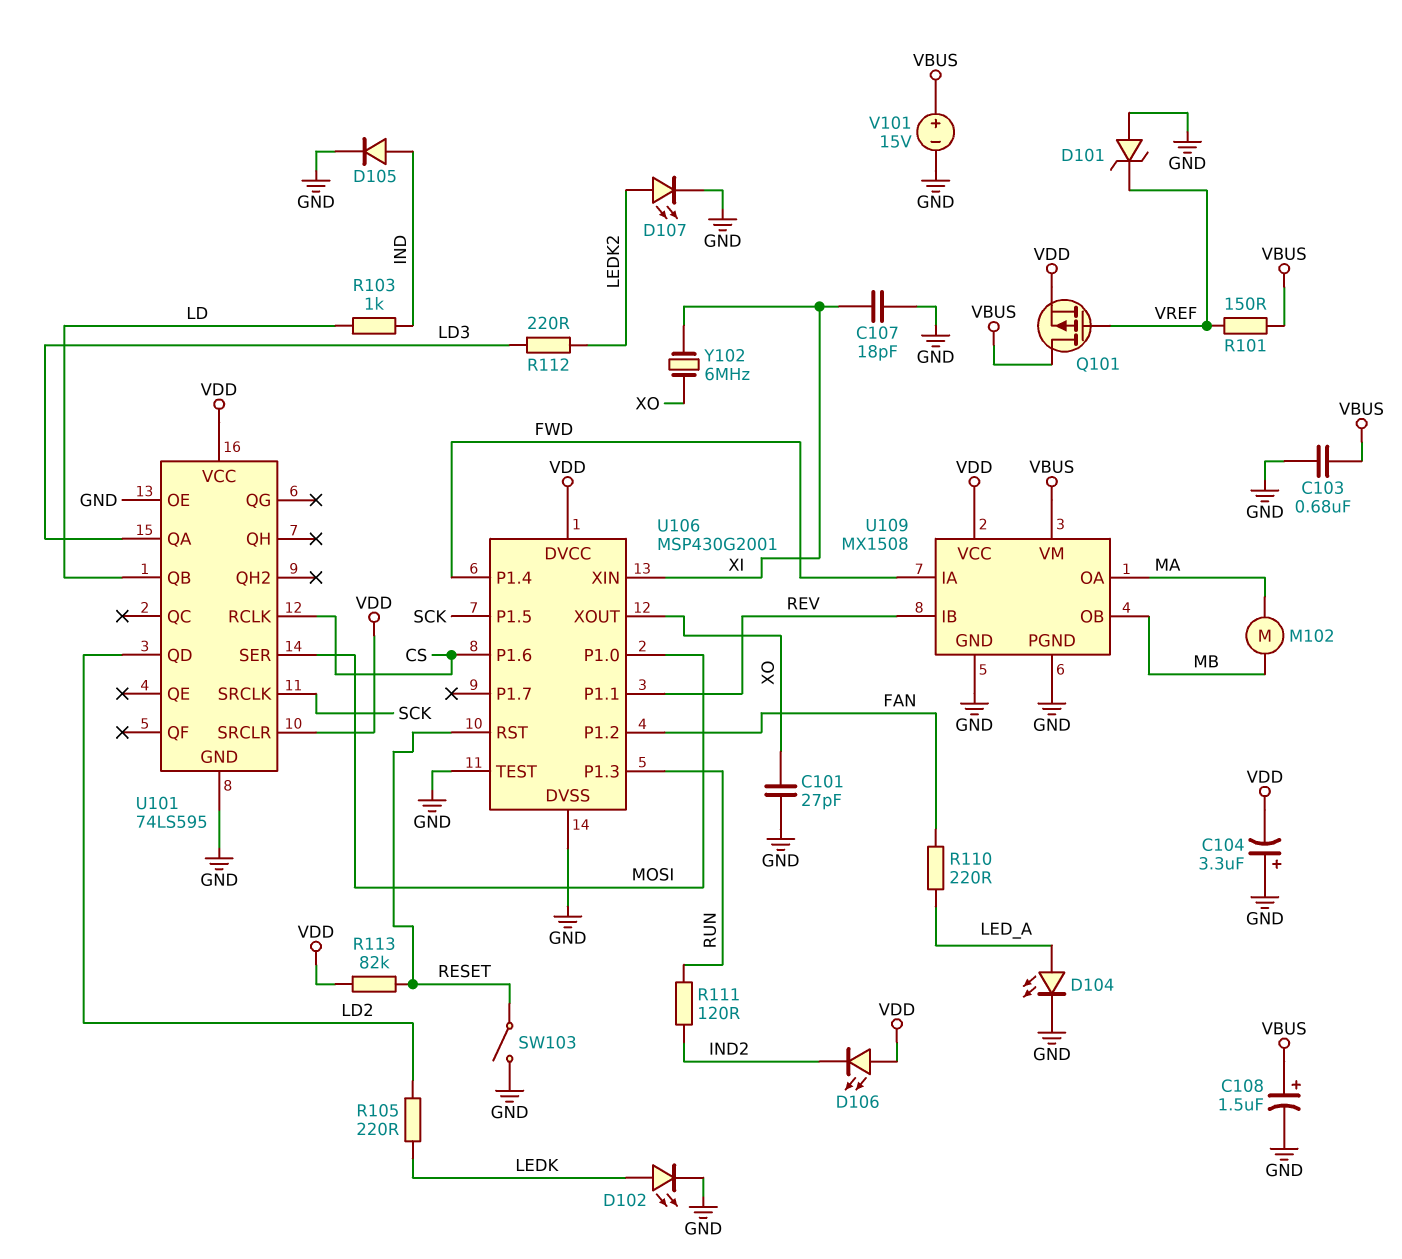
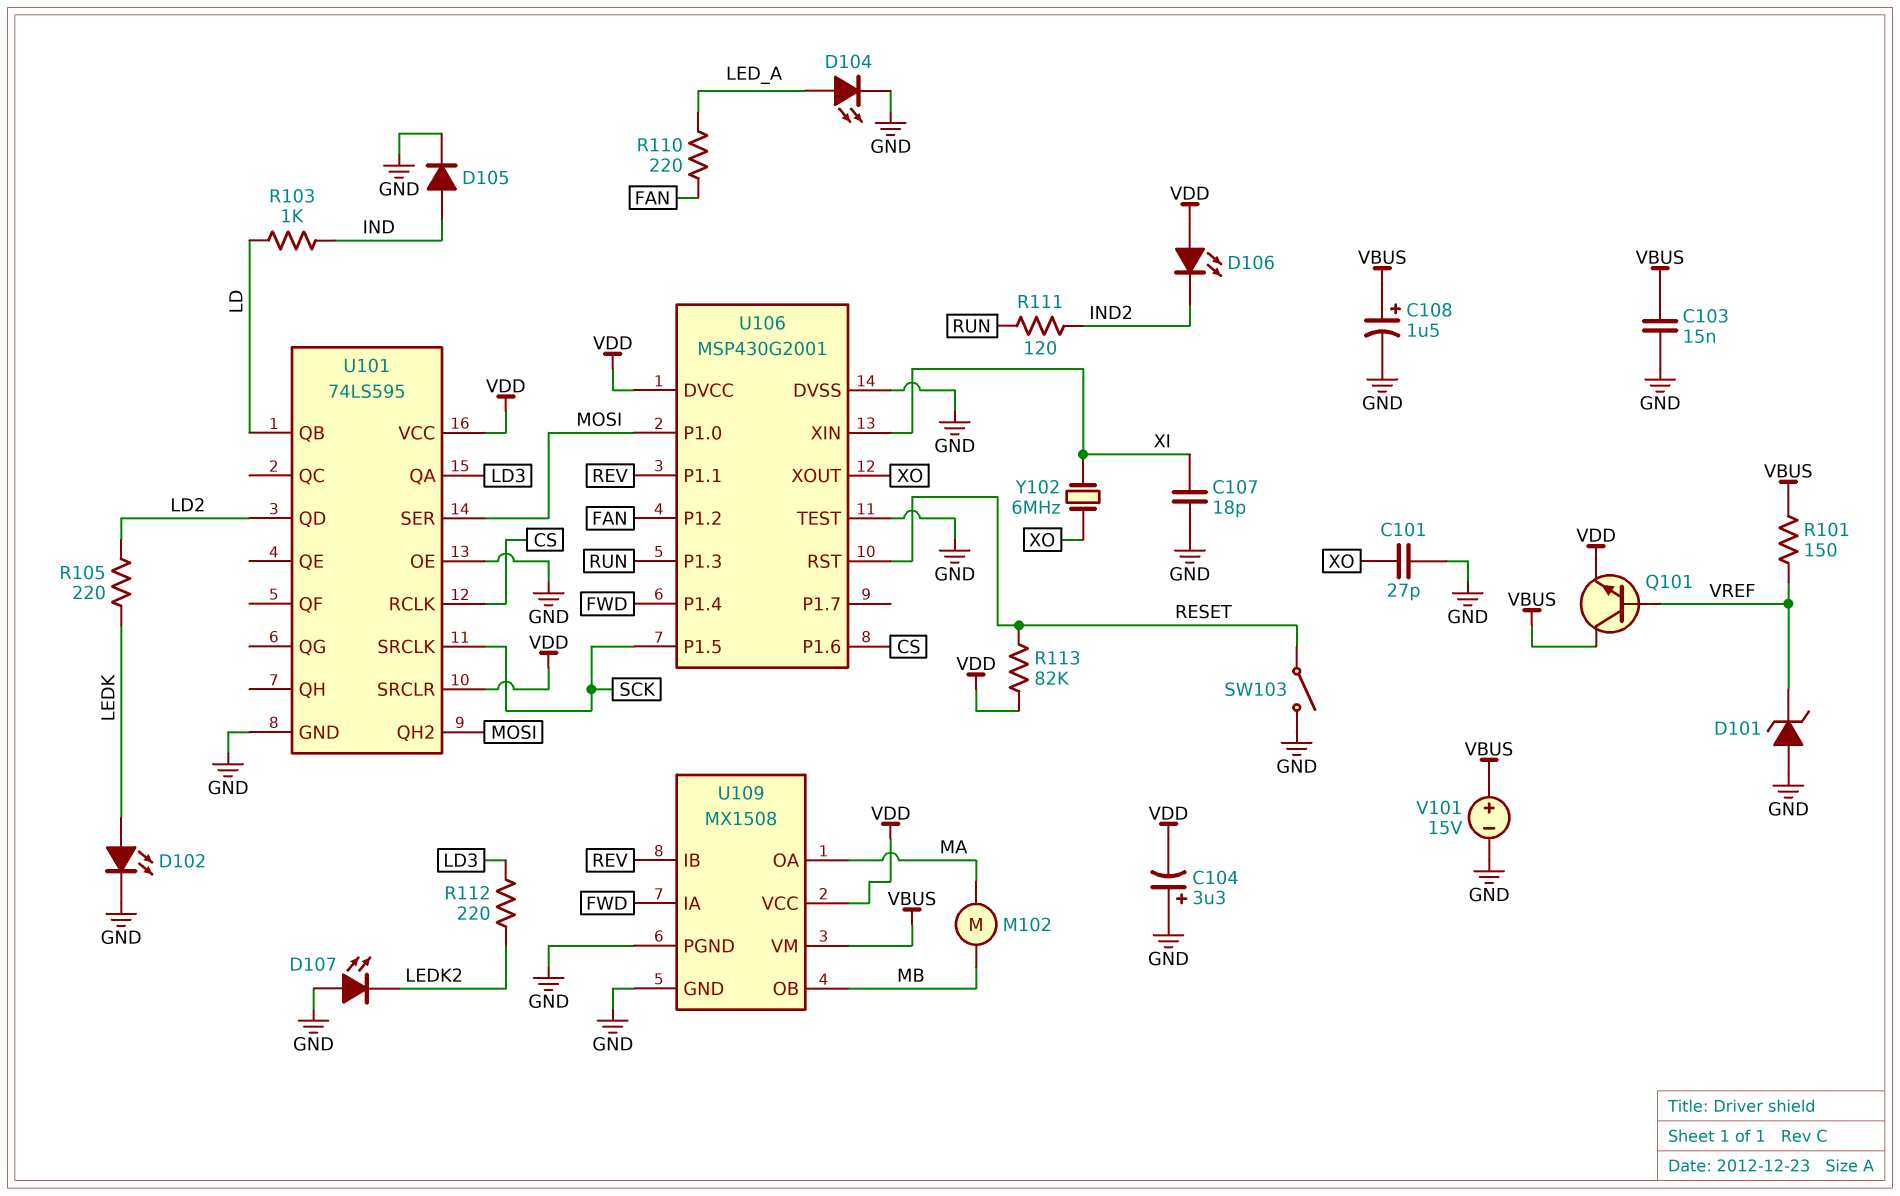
C103: 680nF (GND, VBUS) -> 15nF (GND, VBUS)
D107: LED (A LEDK2, K GND) -> LED (A GND, K LEDK2)
Q101: PMOS (G VREF, D VBUS, S VDD) -> NPN (B VREF, C VBUS, E VDD)
U101 pin QH2: none -> MOSI

